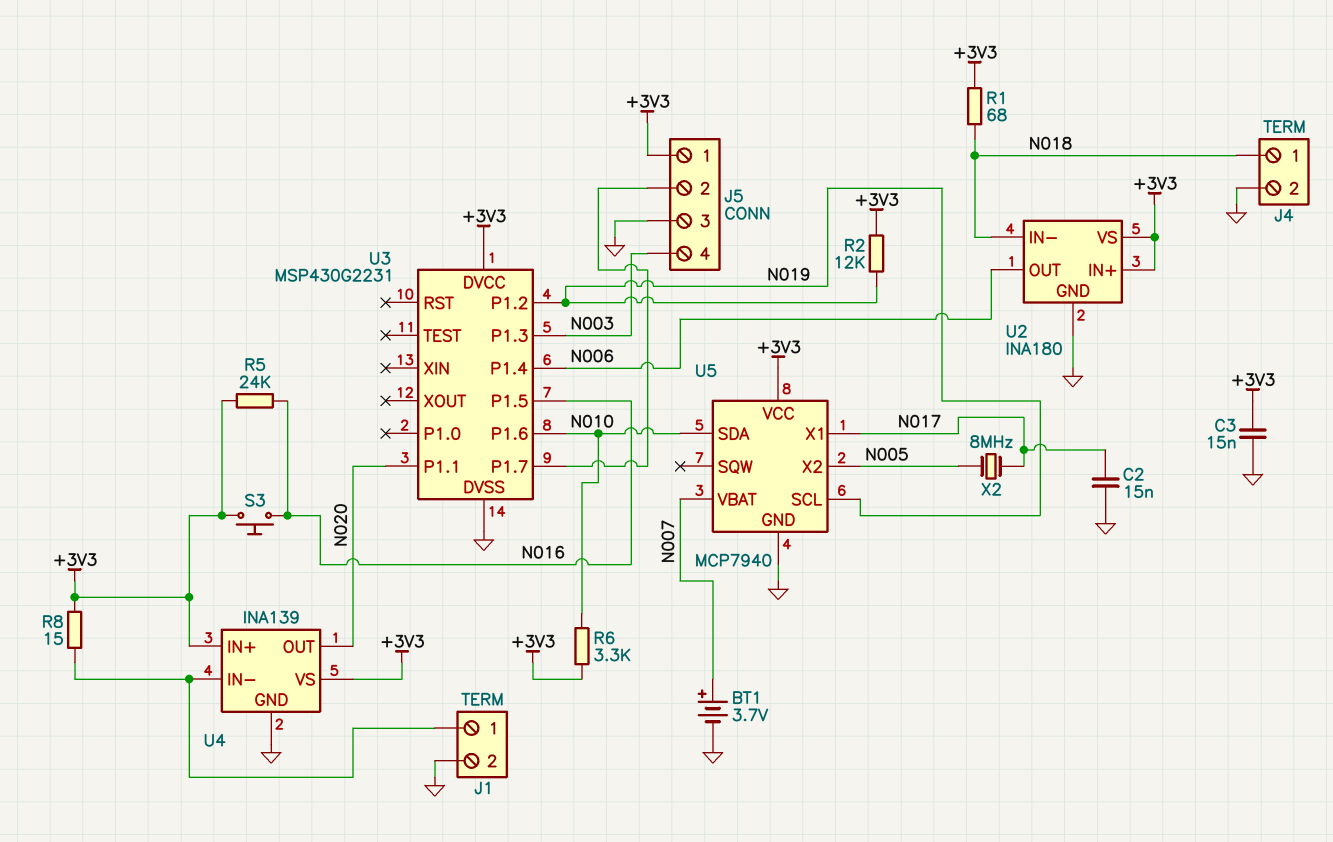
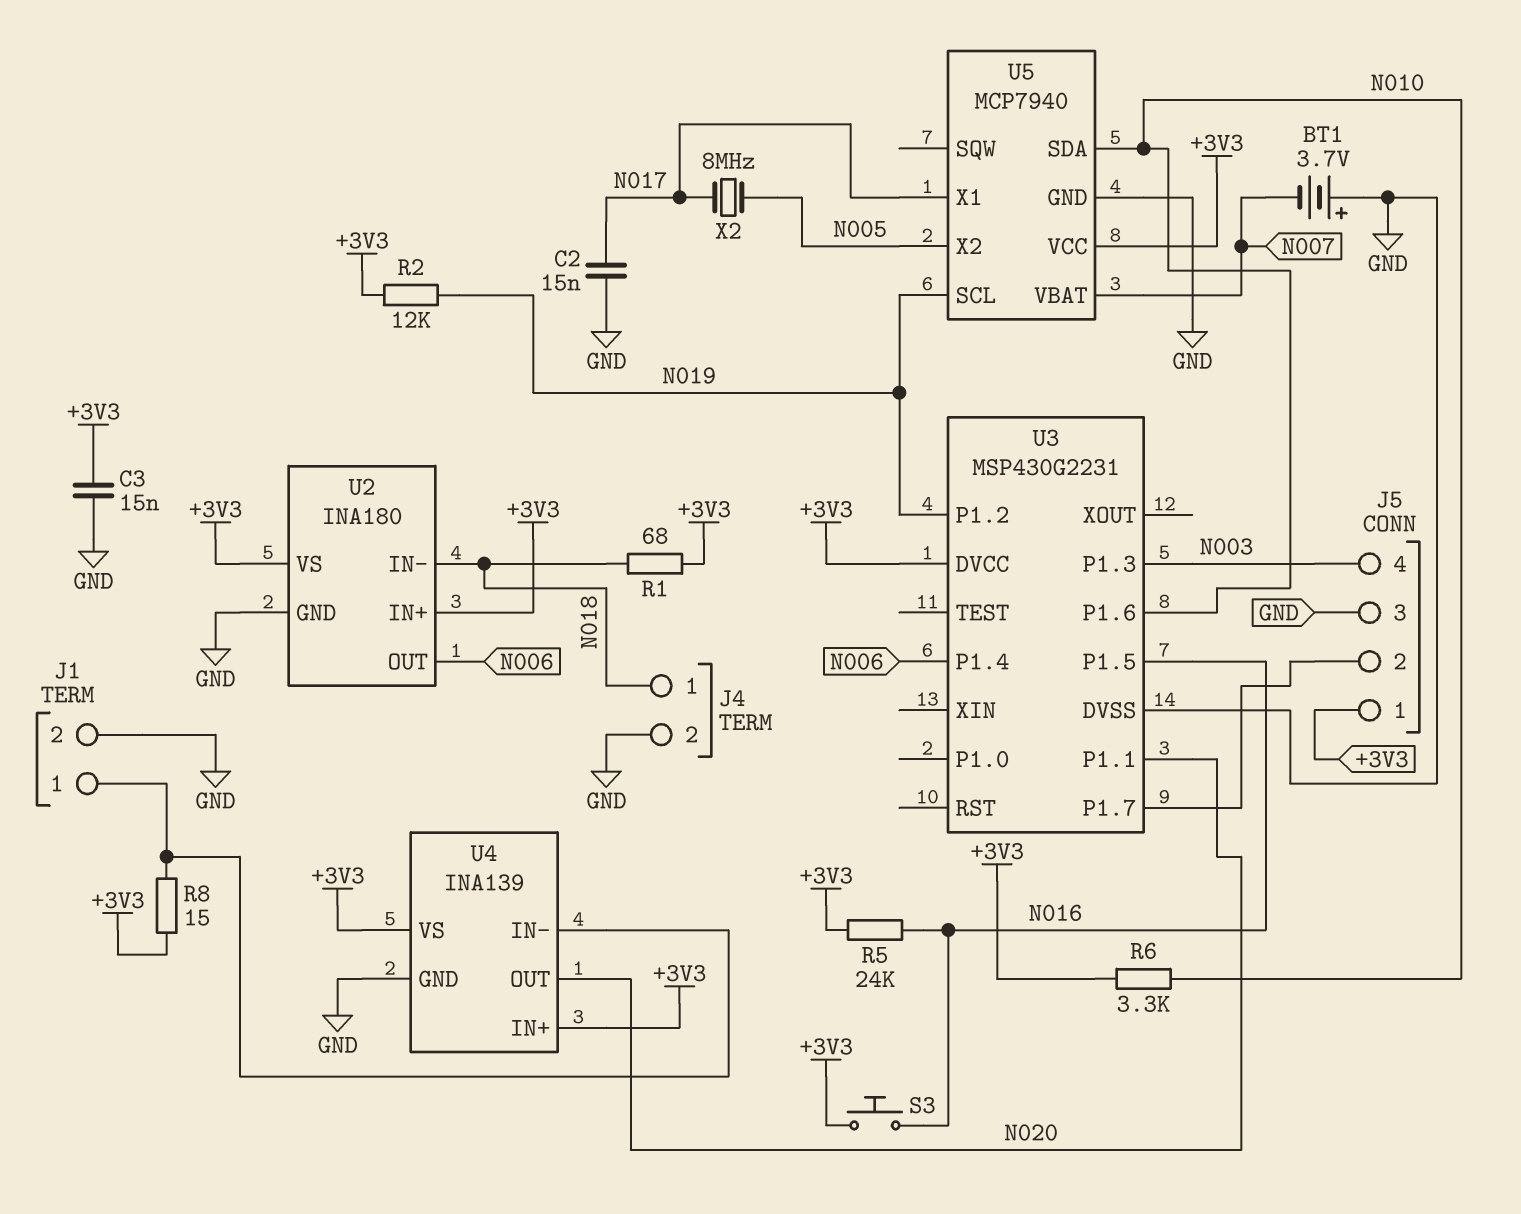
BT1: 3.7V (plus N007, minus GND) -> 3.7V (plus GND, minus N007)

